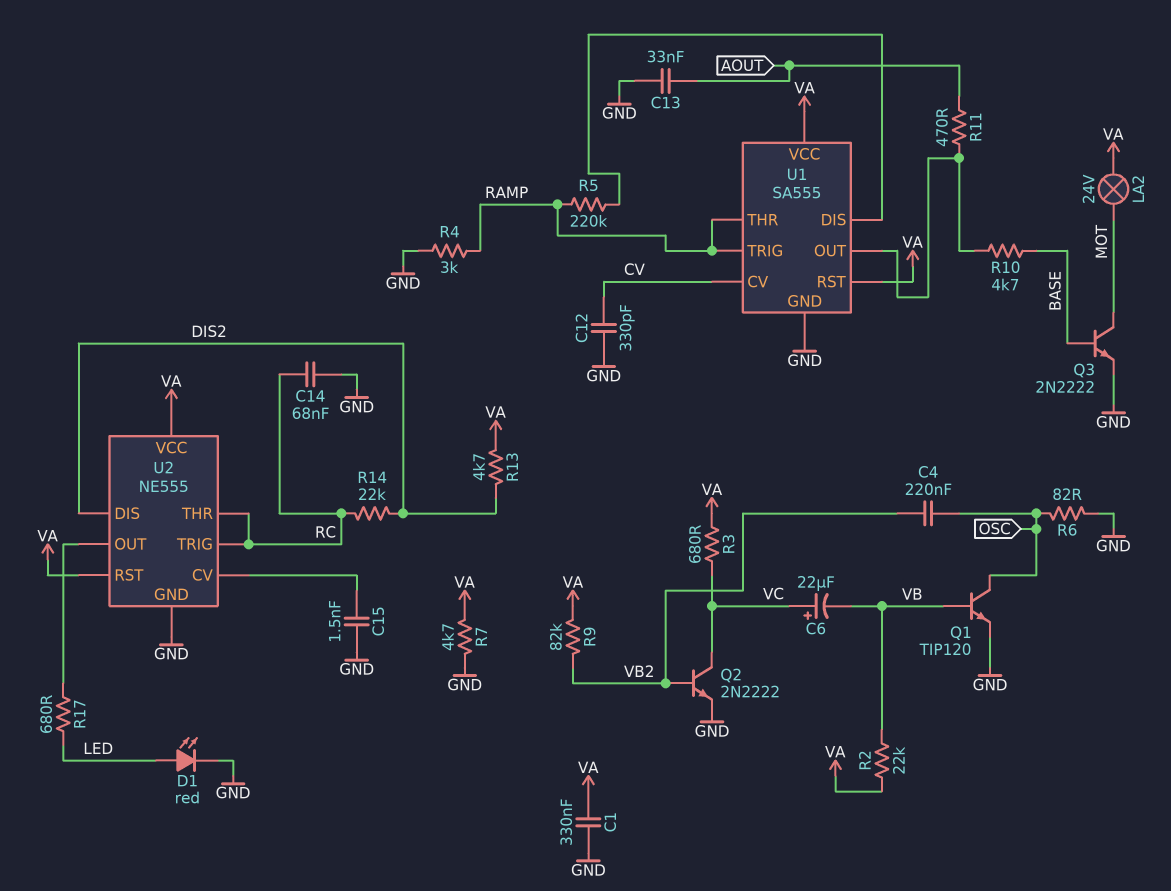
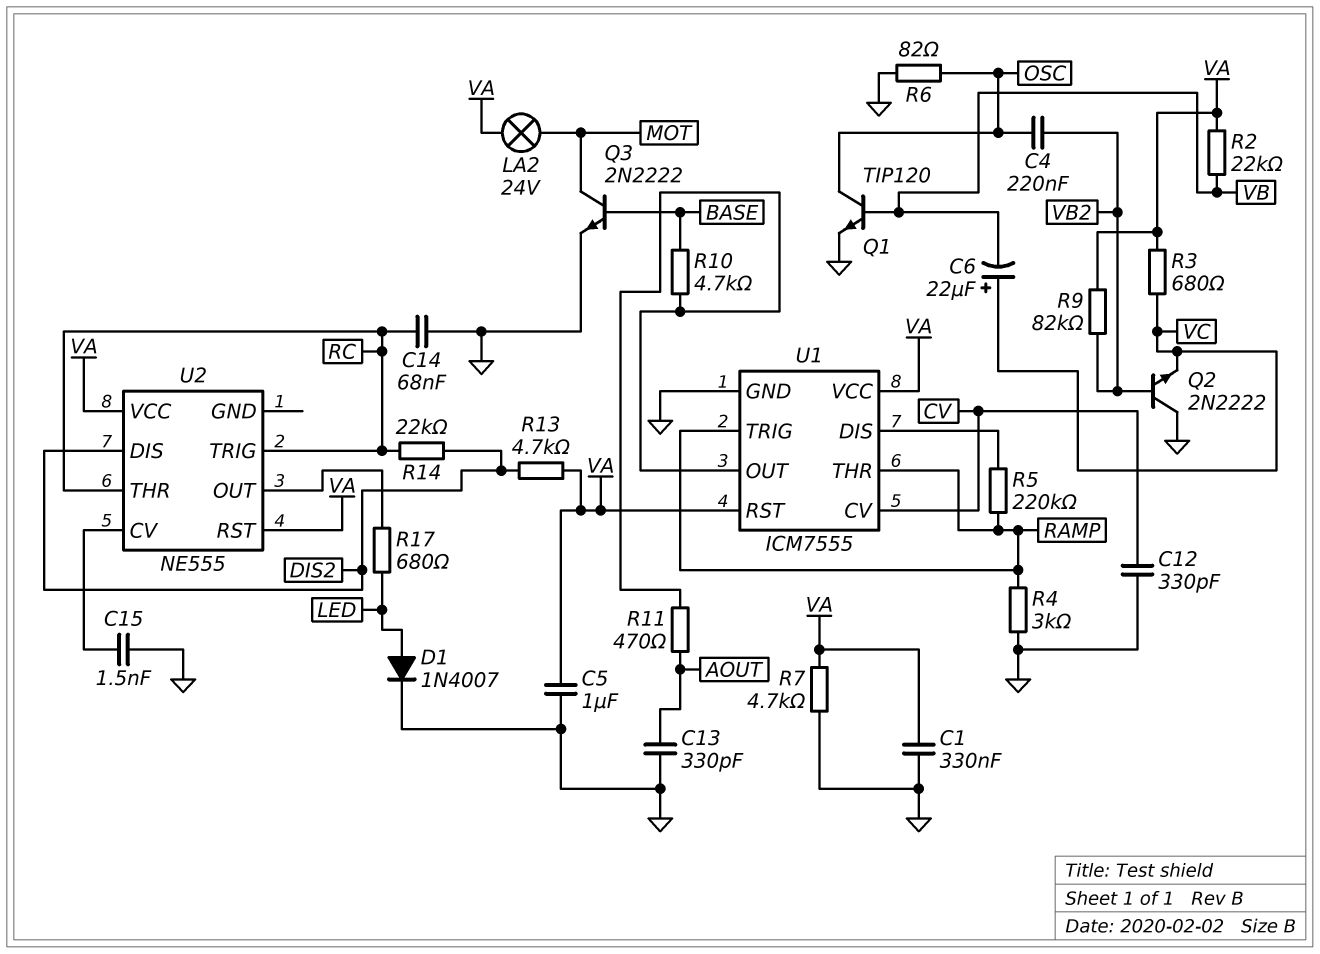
C5: none -> 1uF (GND, VA)
C13: 33nF (AOUT, GND) -> 330pF (AOUT, GND)
D1: LED red (A LED, K GND) -> diode 1N4007 (A LED, K GND)
Q2: NPN 2N2222 (B VB2, C VC, E GND) -> NPN 2N2222 (B VB2, C GND, E VC)
U1: SA555 -> ICM7555
U2 pin GND: GND -> none

